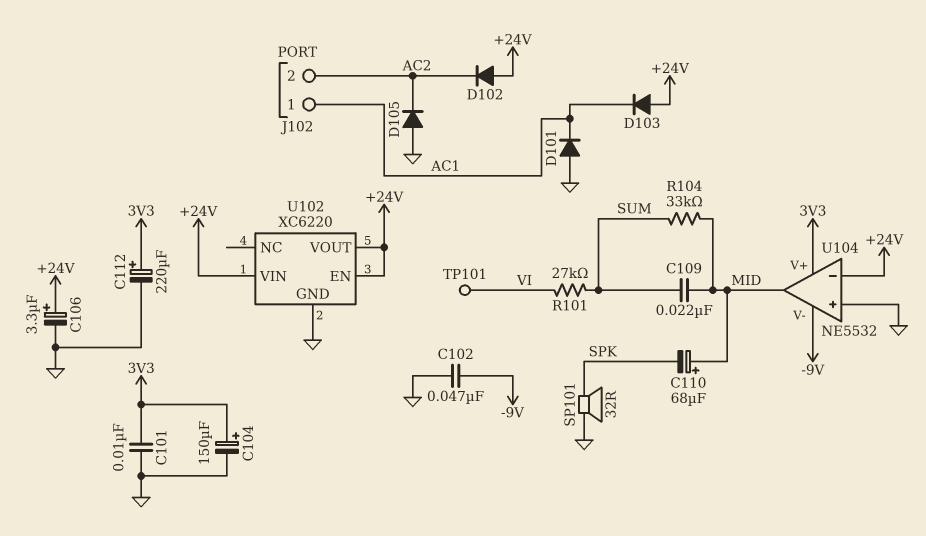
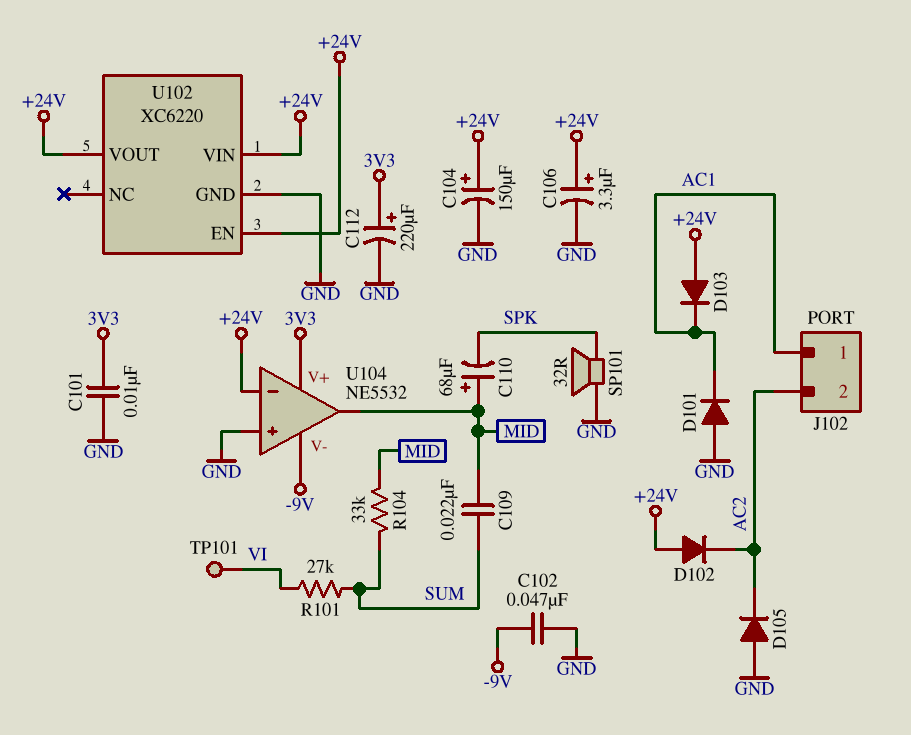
C104: 150uF (plus 3V3, minus GND) -> 150uF (plus +24V, minus GND)

